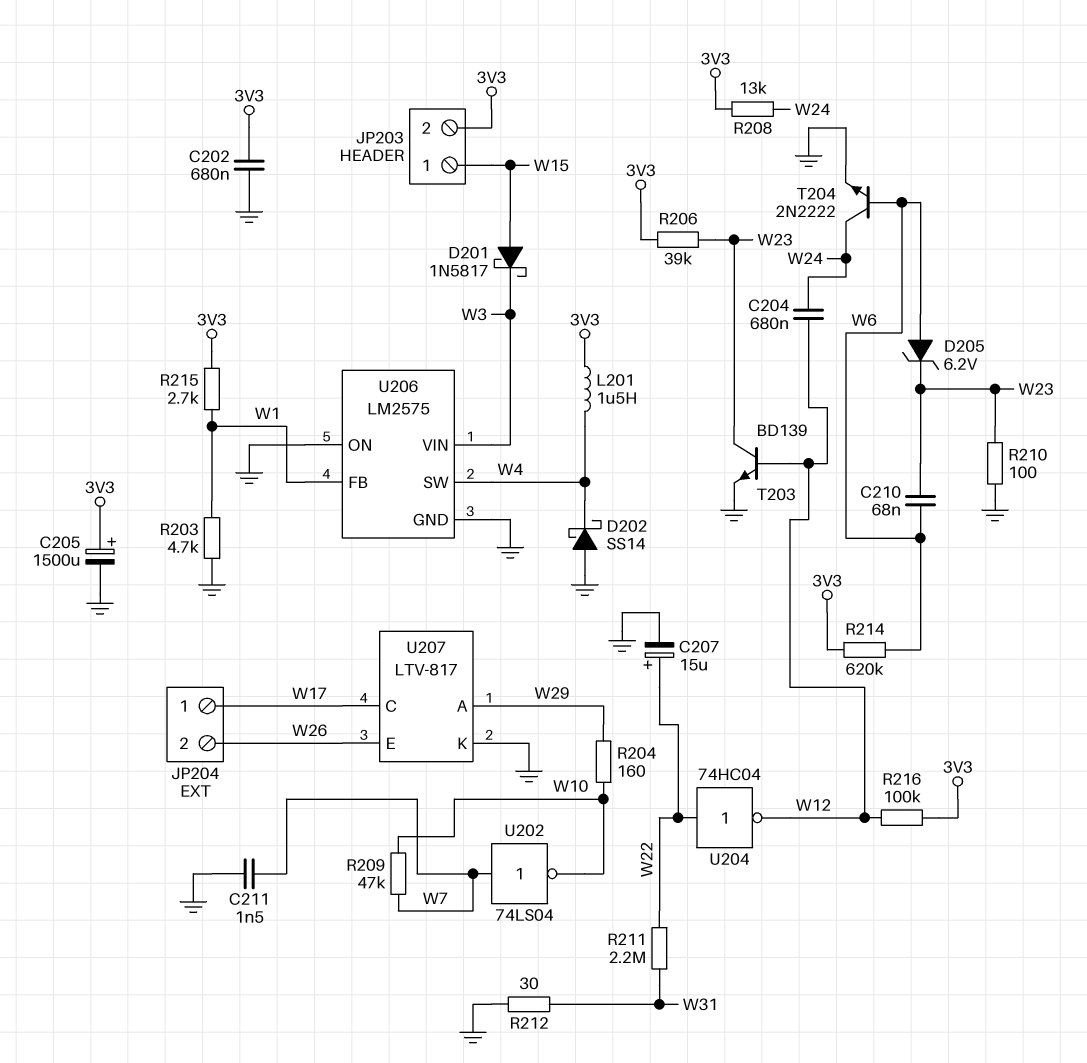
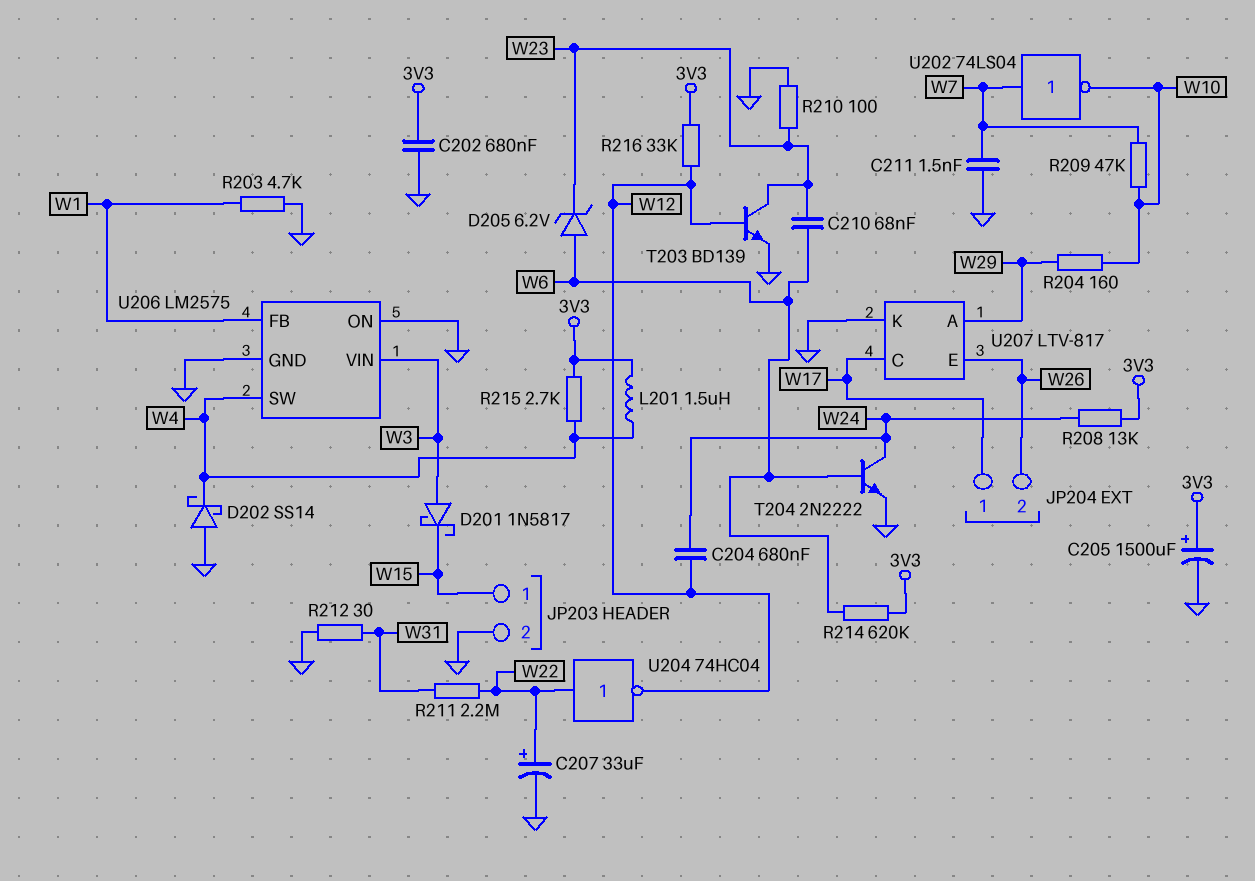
C207: 15uF (plus W22, minus GND) -> 33uF (plus W22, minus GND)
D201: schottky 1N5817 (A W15, K W3) -> schottky 1N5817 (A W3, K W15)
JP203 pin 2: 3V3 -> GND
R206: 39k (3V3, W23) -> none
R215: 2.7k (3V3, W1) -> 2.7k (3V3, W4)
R216: 100k (3V3, W12) -> 33k (3V3, W12)

